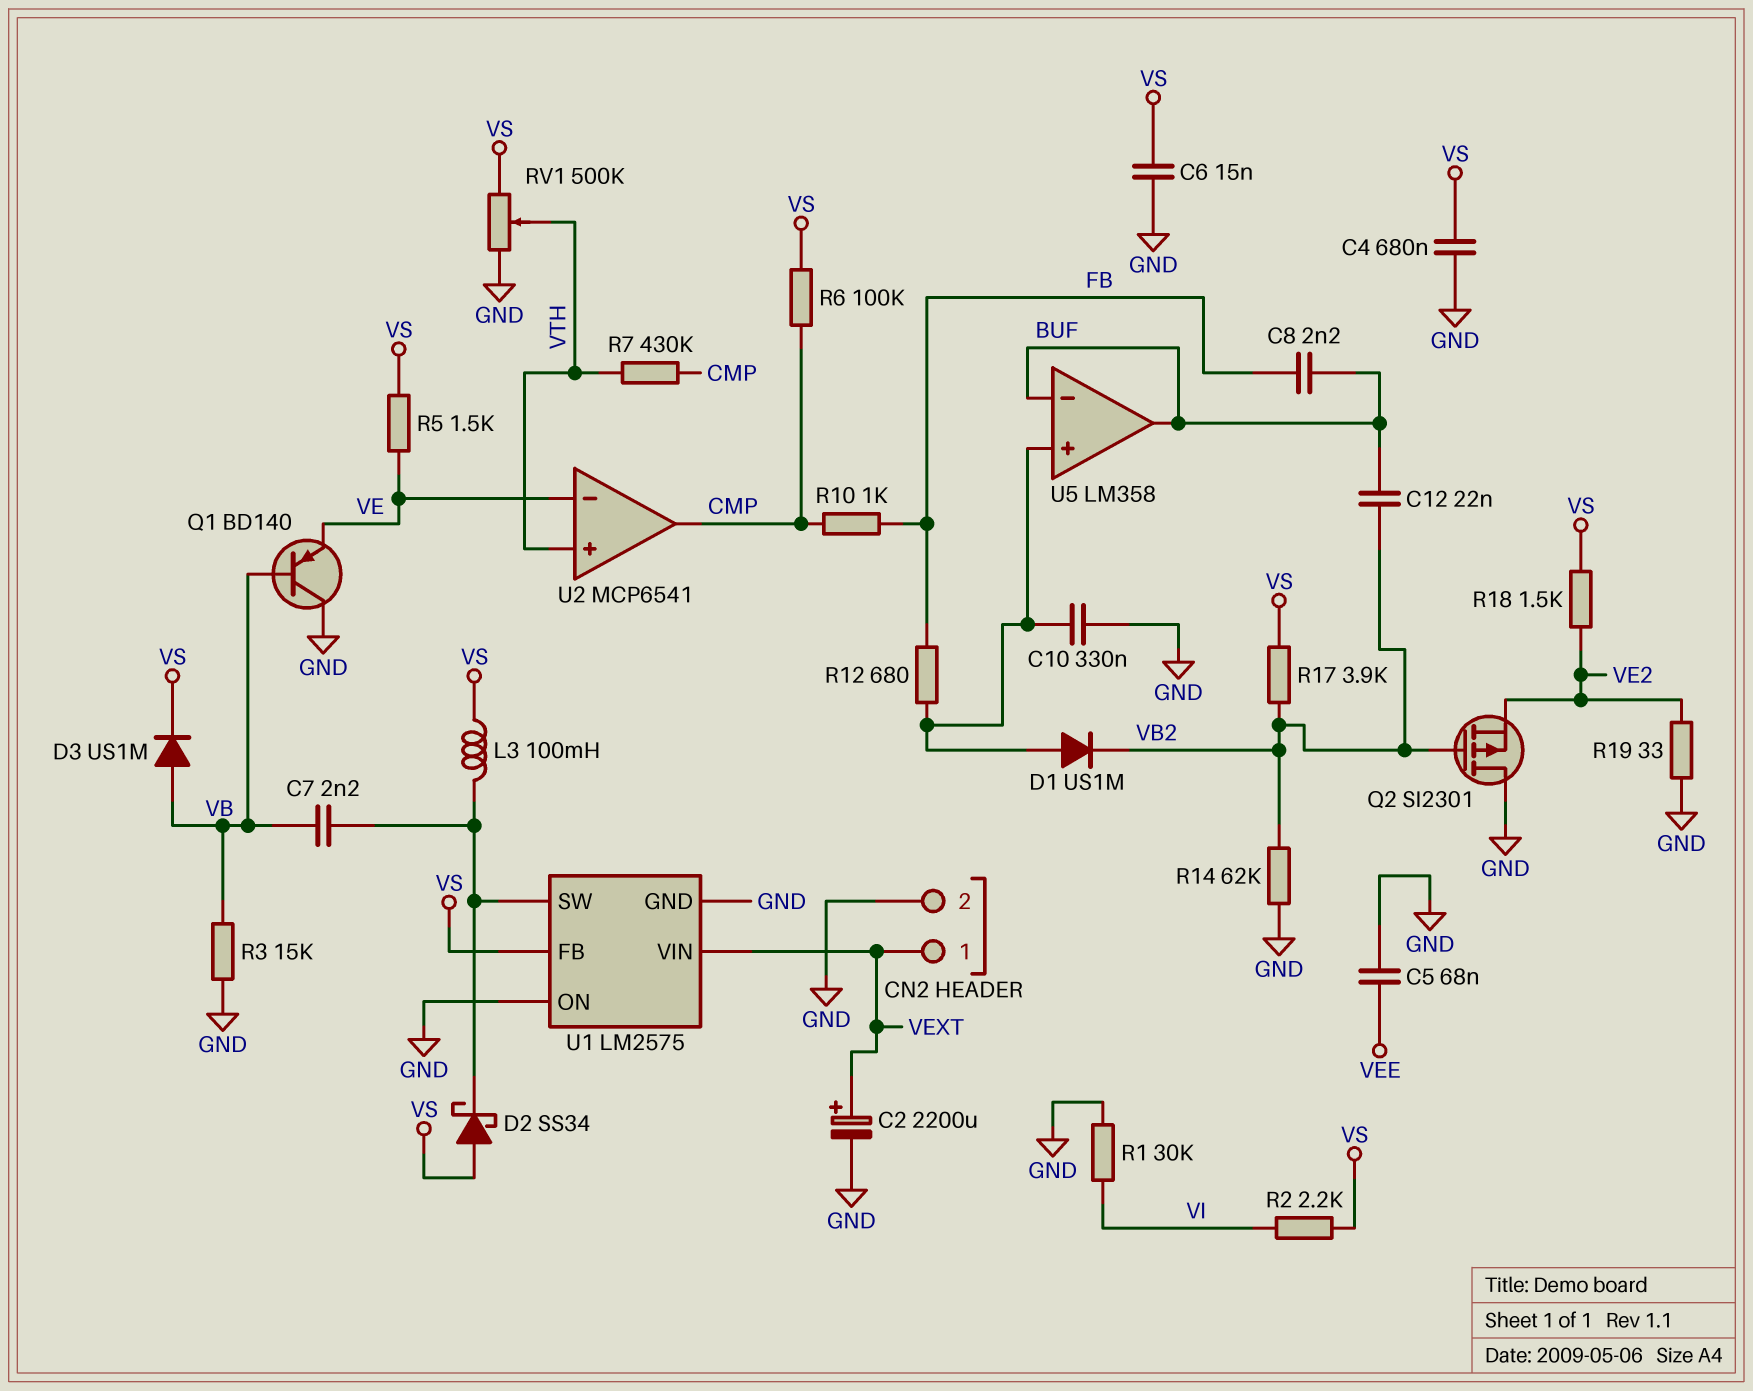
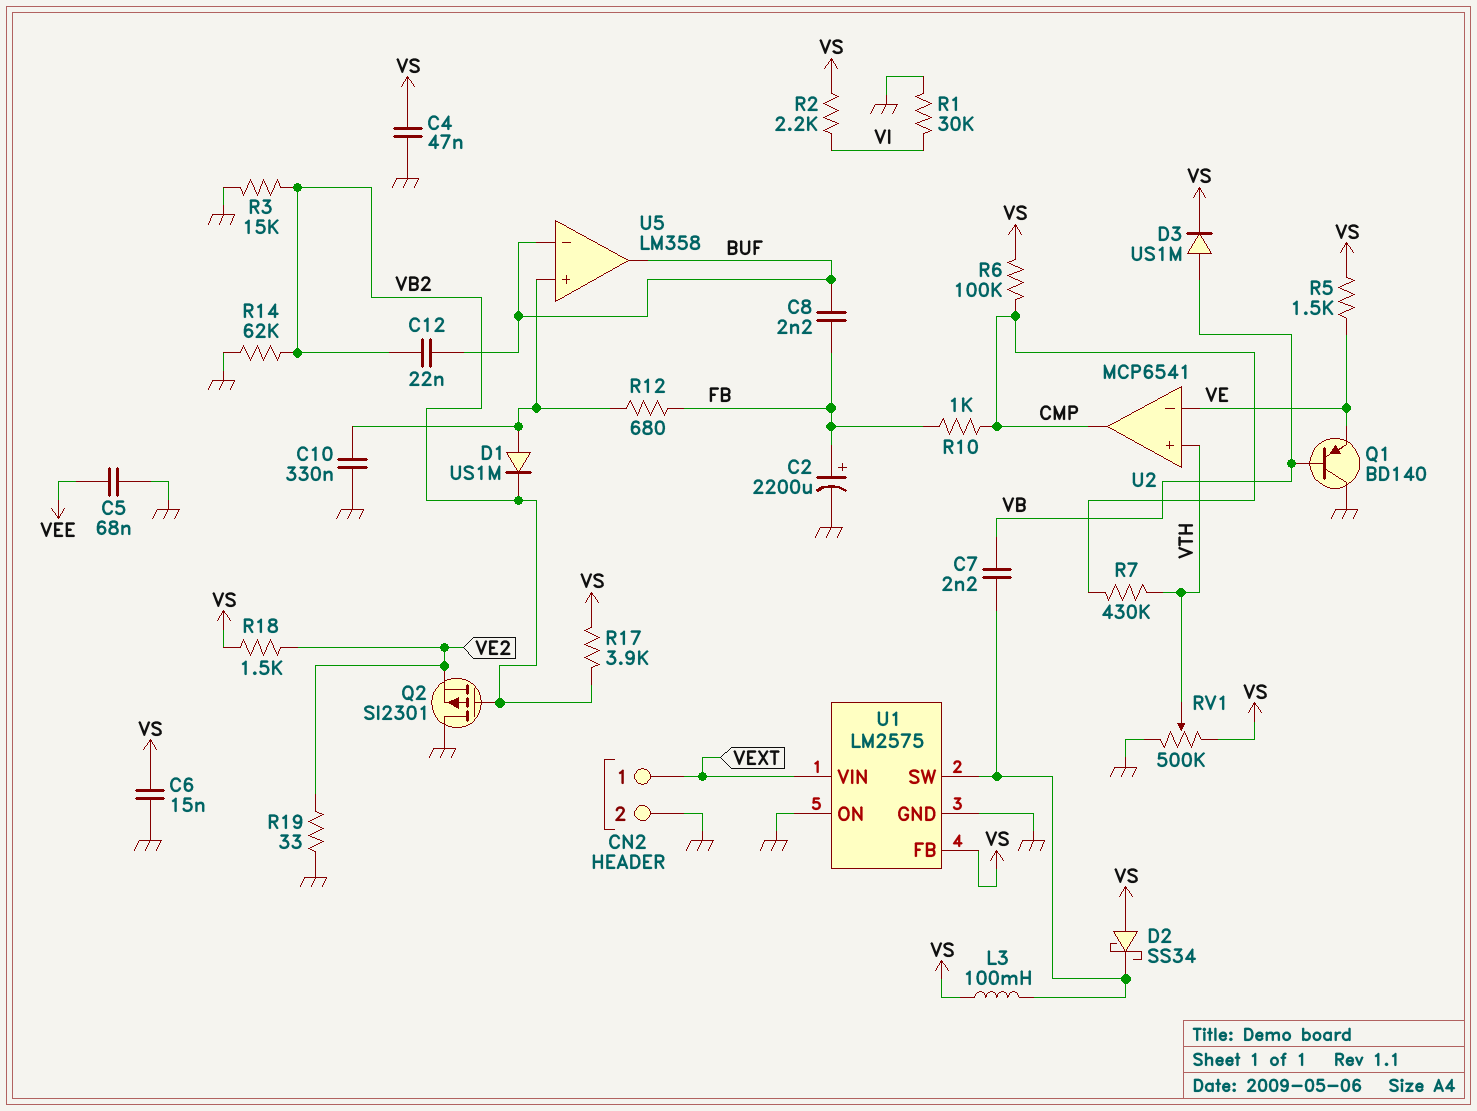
C2: 2200uF (plus VEXT, minus GND) -> 2200uF (plus FB, minus GND)
C4: 680nF (GND, VS) -> 47nF (GND, VS)
R3: 15k (GND, VB) -> 15k (GND, VB2)

